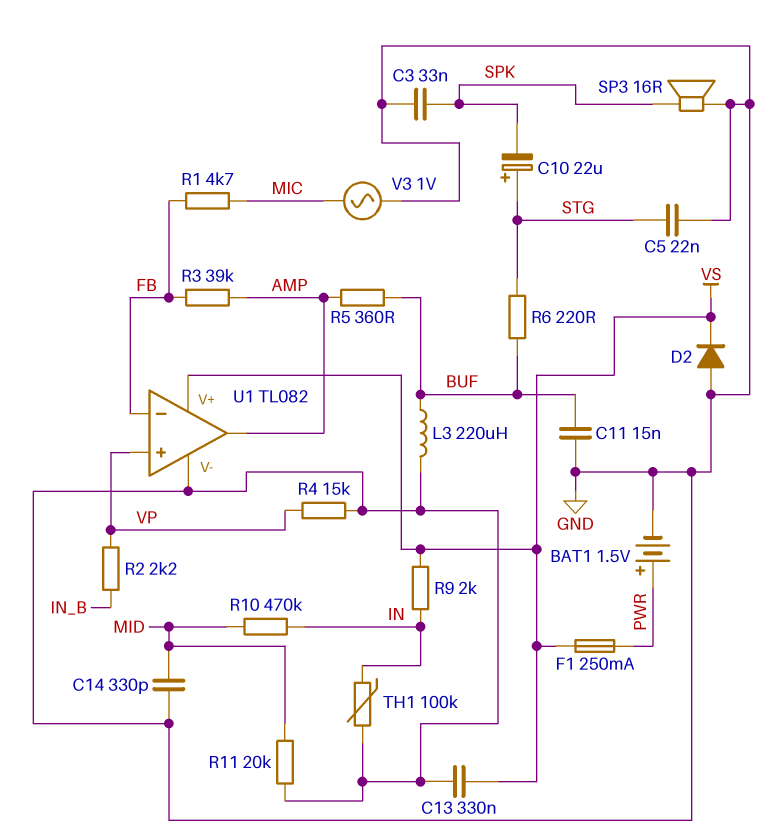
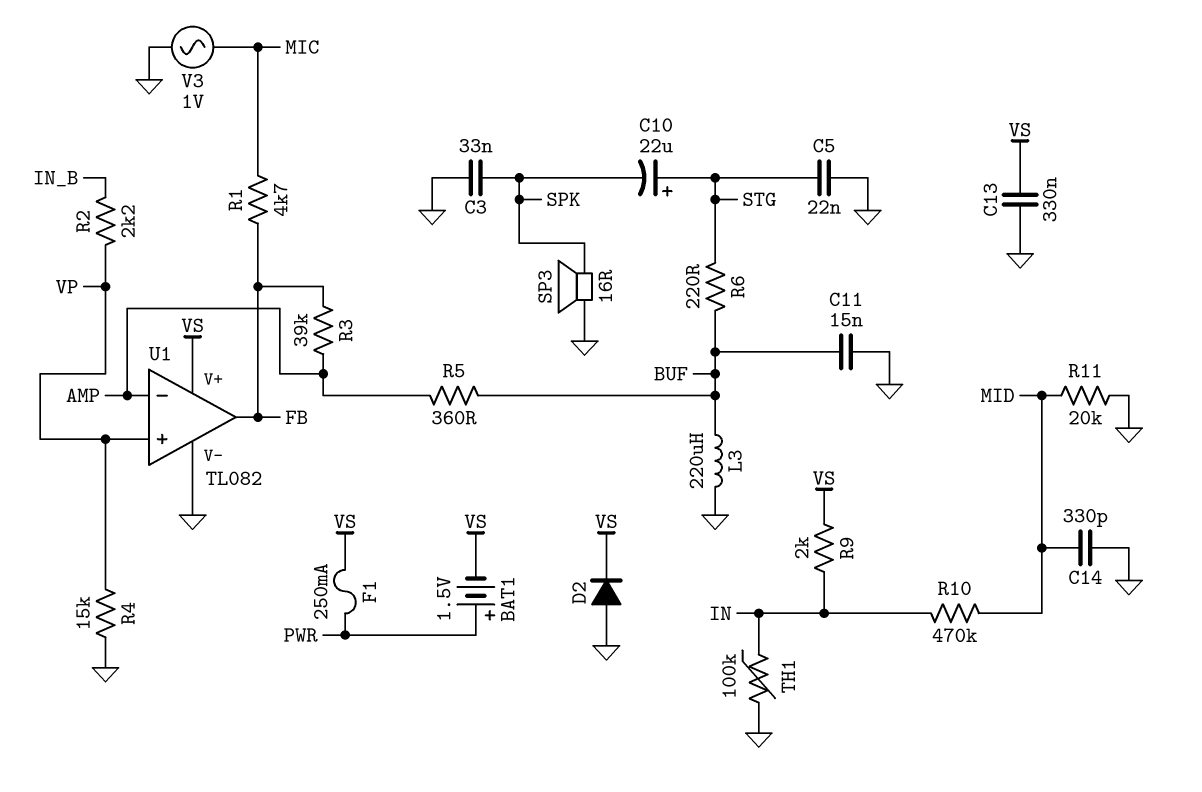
BAT1: 1.5V (plus PWR, minus GND) -> 1.5V (plus PWR, minus VS)
U1 pin in-: FB -> AMP
U1 pin out: AMP -> FB

